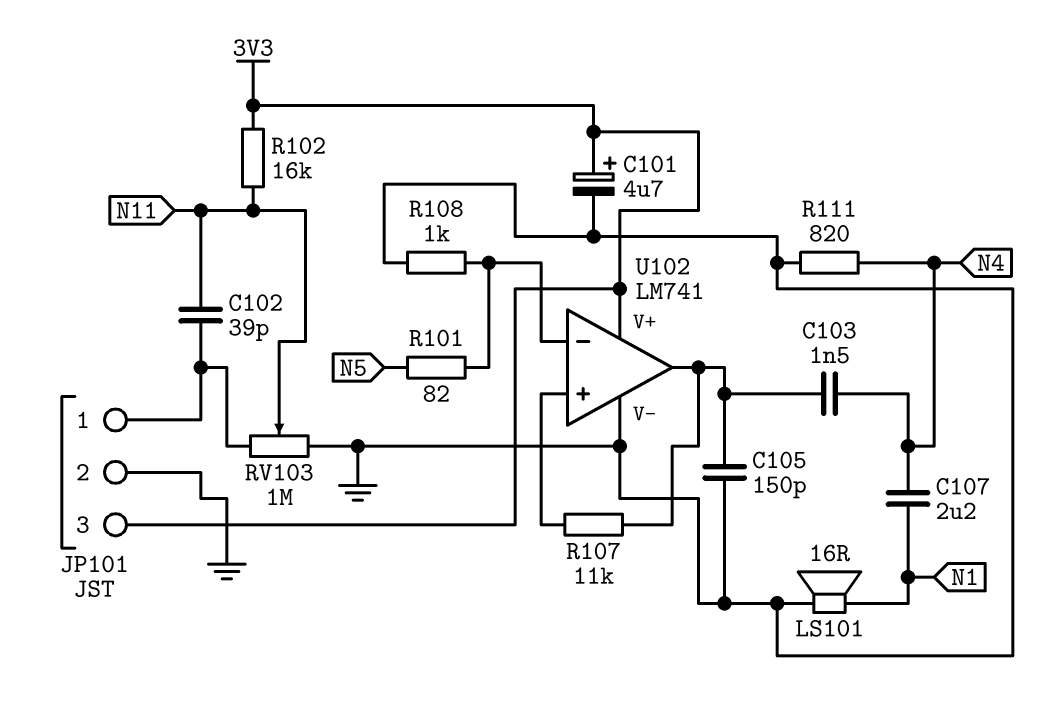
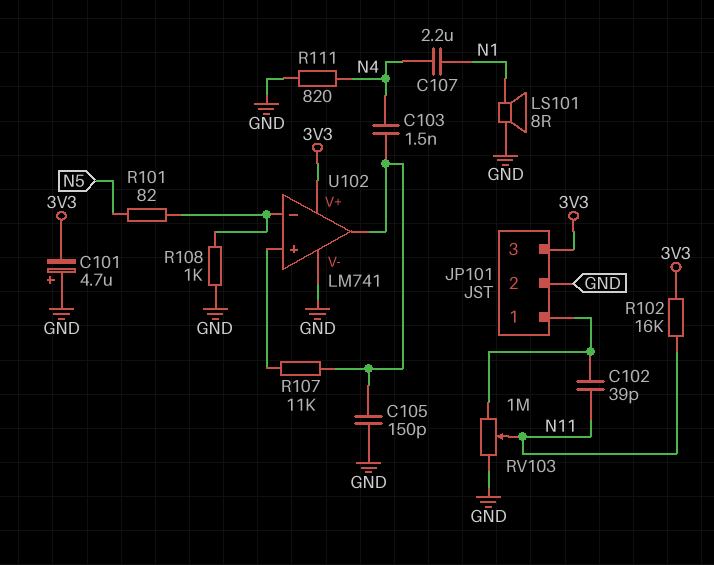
C101: 4.7uF (plus 3V3, minus GND) -> 4.7uF (plus GND, minus 3V3)
LS101: speaker 16R (GND, N1) -> speaker 8R (GND, N1)

